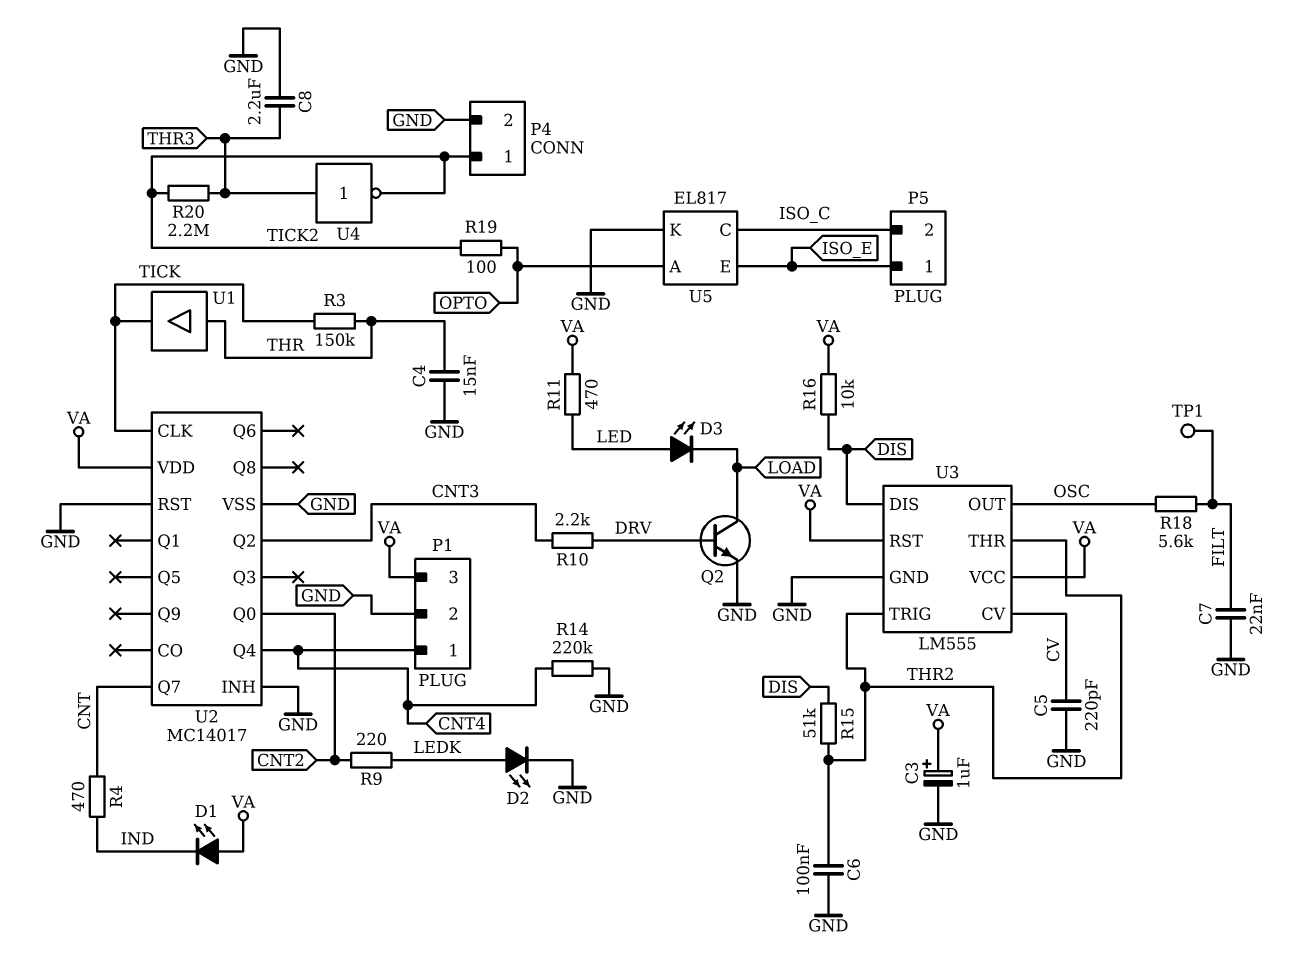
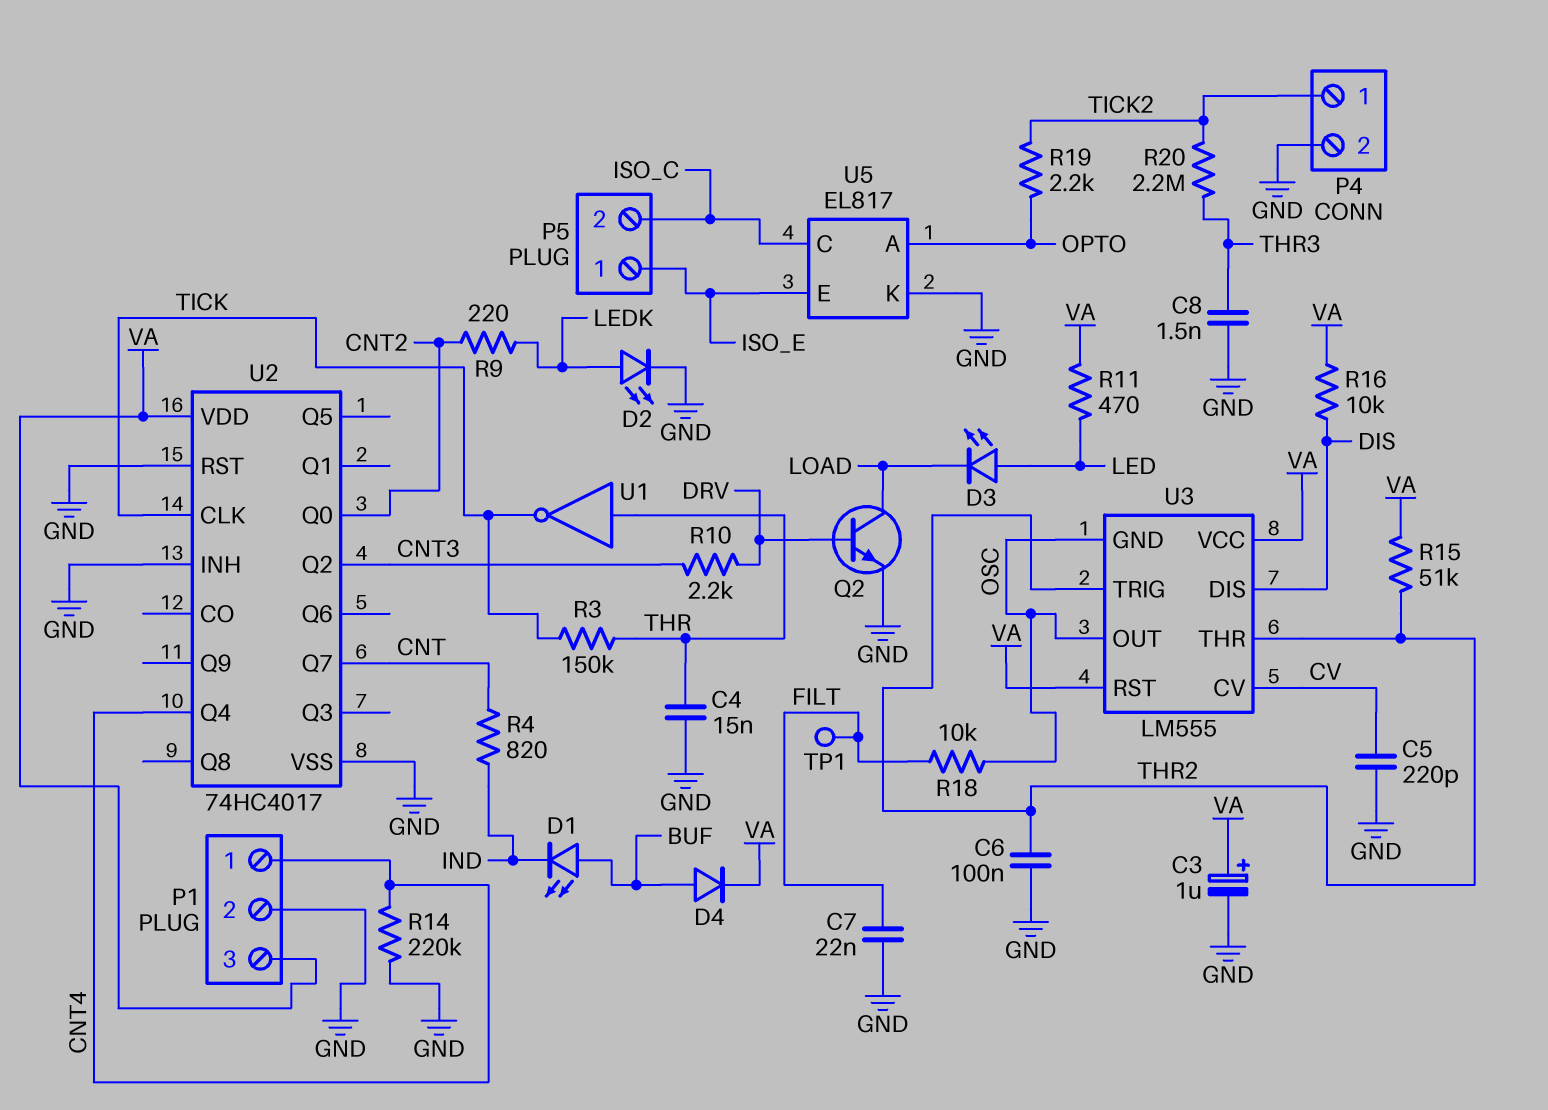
C8: 2.2uF (GND, THR3) -> 1.5nF (GND, THR3)
D1: LED (A VA, K IND) -> LED (A BUF, K IND)
D4: none -> diode (A BUF, K VA)
R4: 470 (CNT, IND) -> 820 (CNT, IND)
R15: 51k (DIS, THR2) -> 51k (THR2, VA)
R18: 5.6k (FILT, OSC) -> 10k (FILT, OSC)
R19: 100 (OPTO, TICK2) -> 2.2k (OPTO, TICK2)
U1: buffer (in THR, out TICK) -> NOT (in THR, out TICK)
U2: MC14017 -> 74HC4017
U3 pin GND: GND -> OSC
U4: NOT (in THR3, out TICK2) -> none

